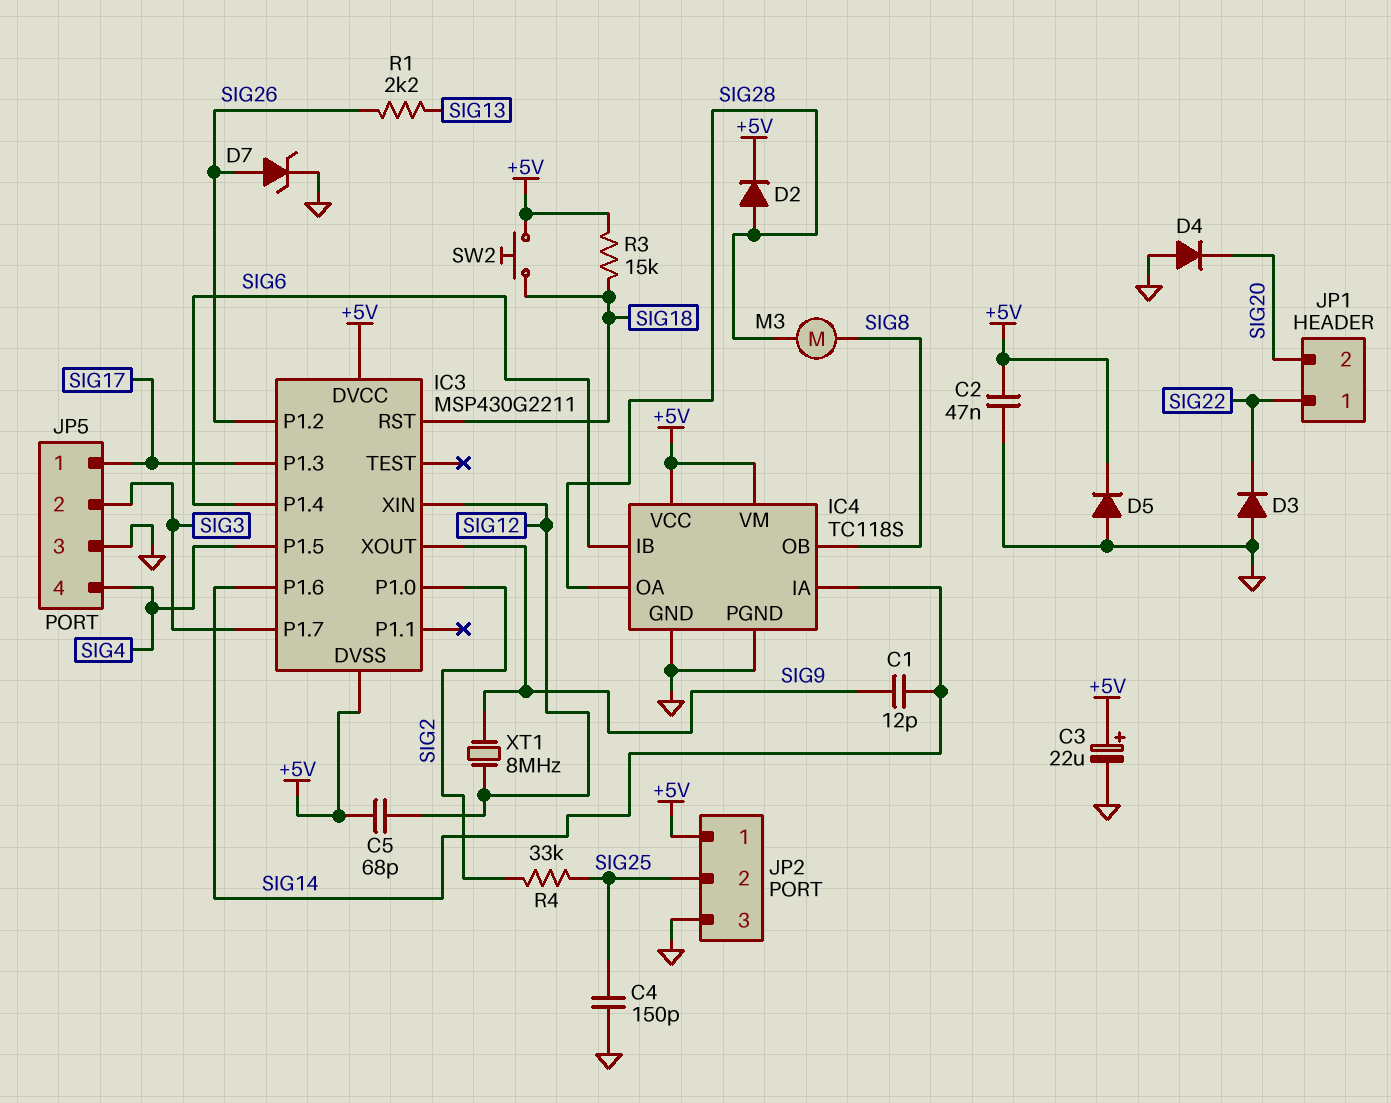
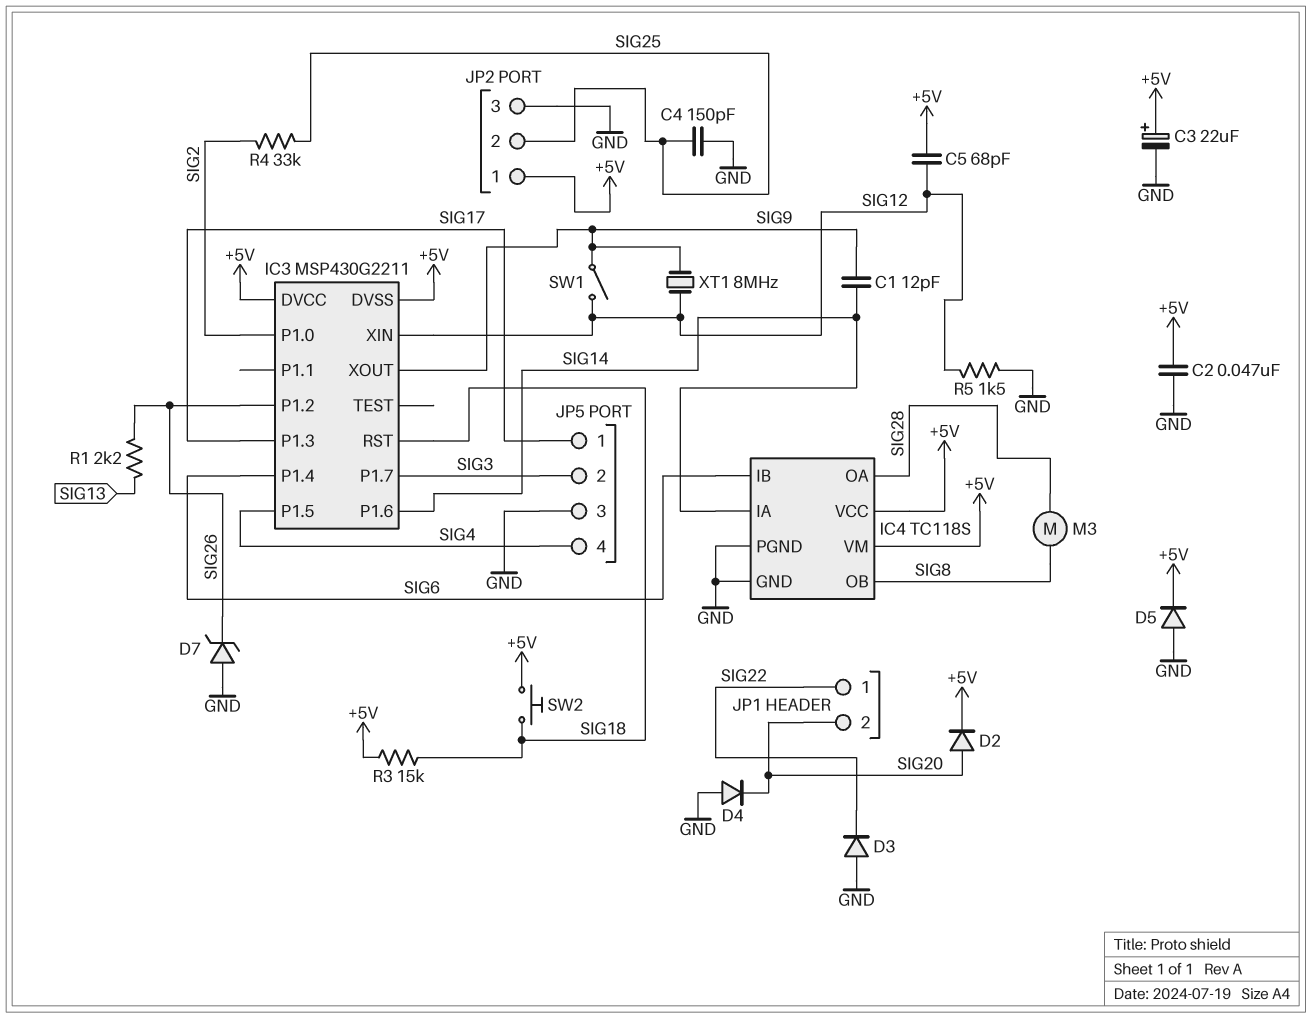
D2: diode (A SIG28, K +5V) -> diode (A SIG20, K +5V)
D7: zener (A SIG26, K GND) -> zener (A GND, K SIG26)
R5: none -> 1.5k (GND, SIG12)
SW1: none -> switch (SIG9, SIG12)

